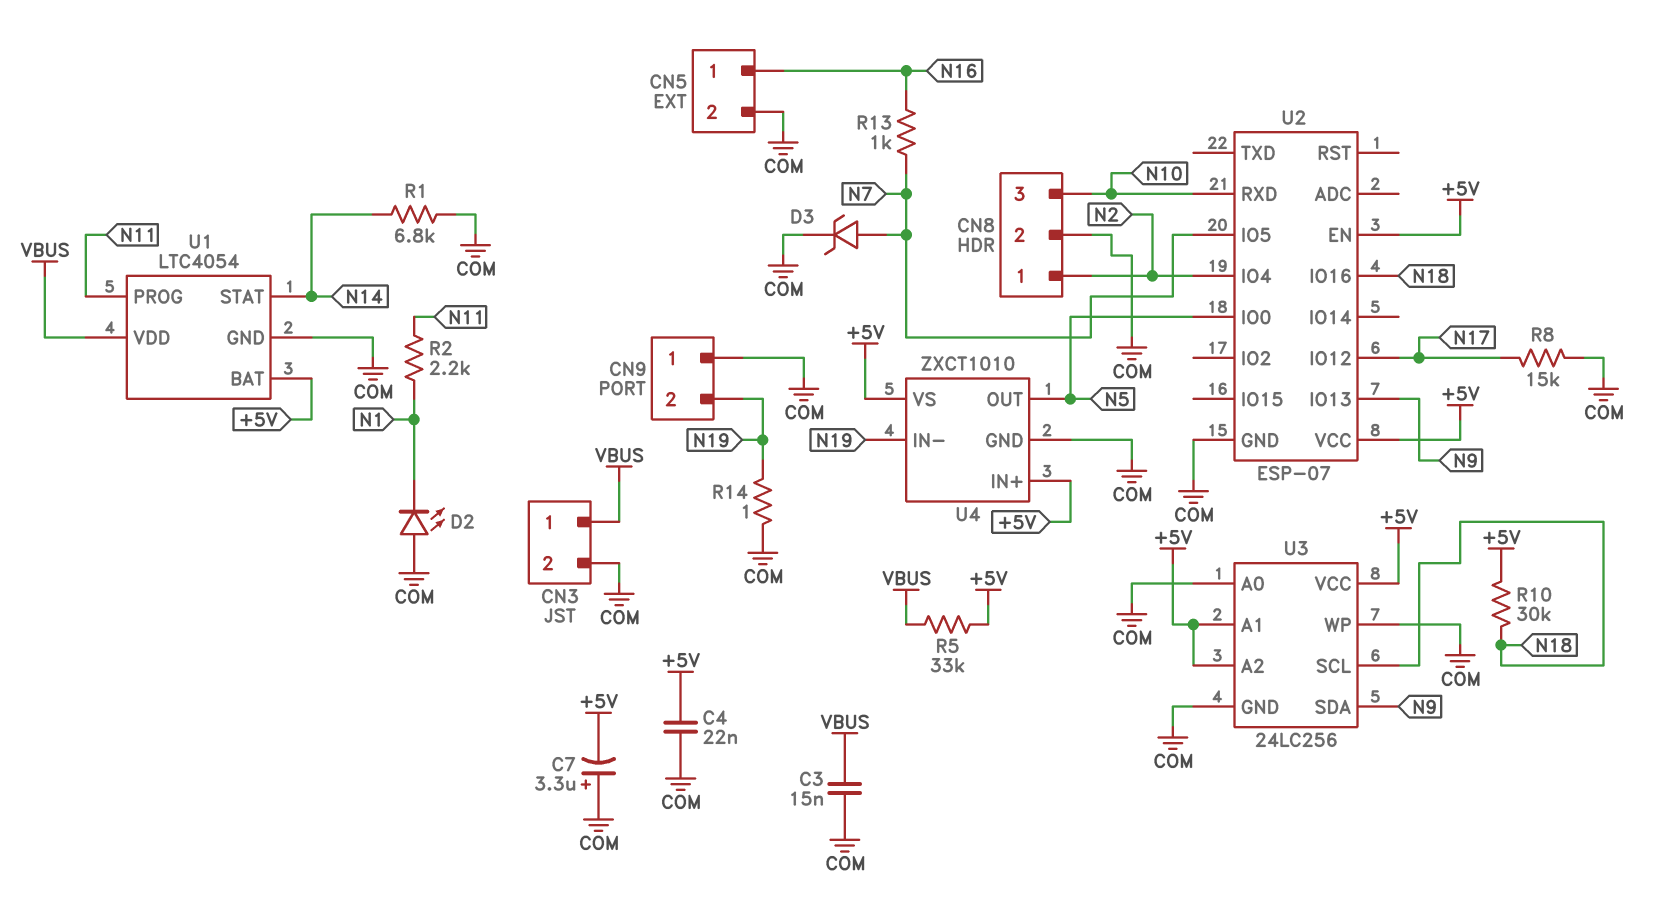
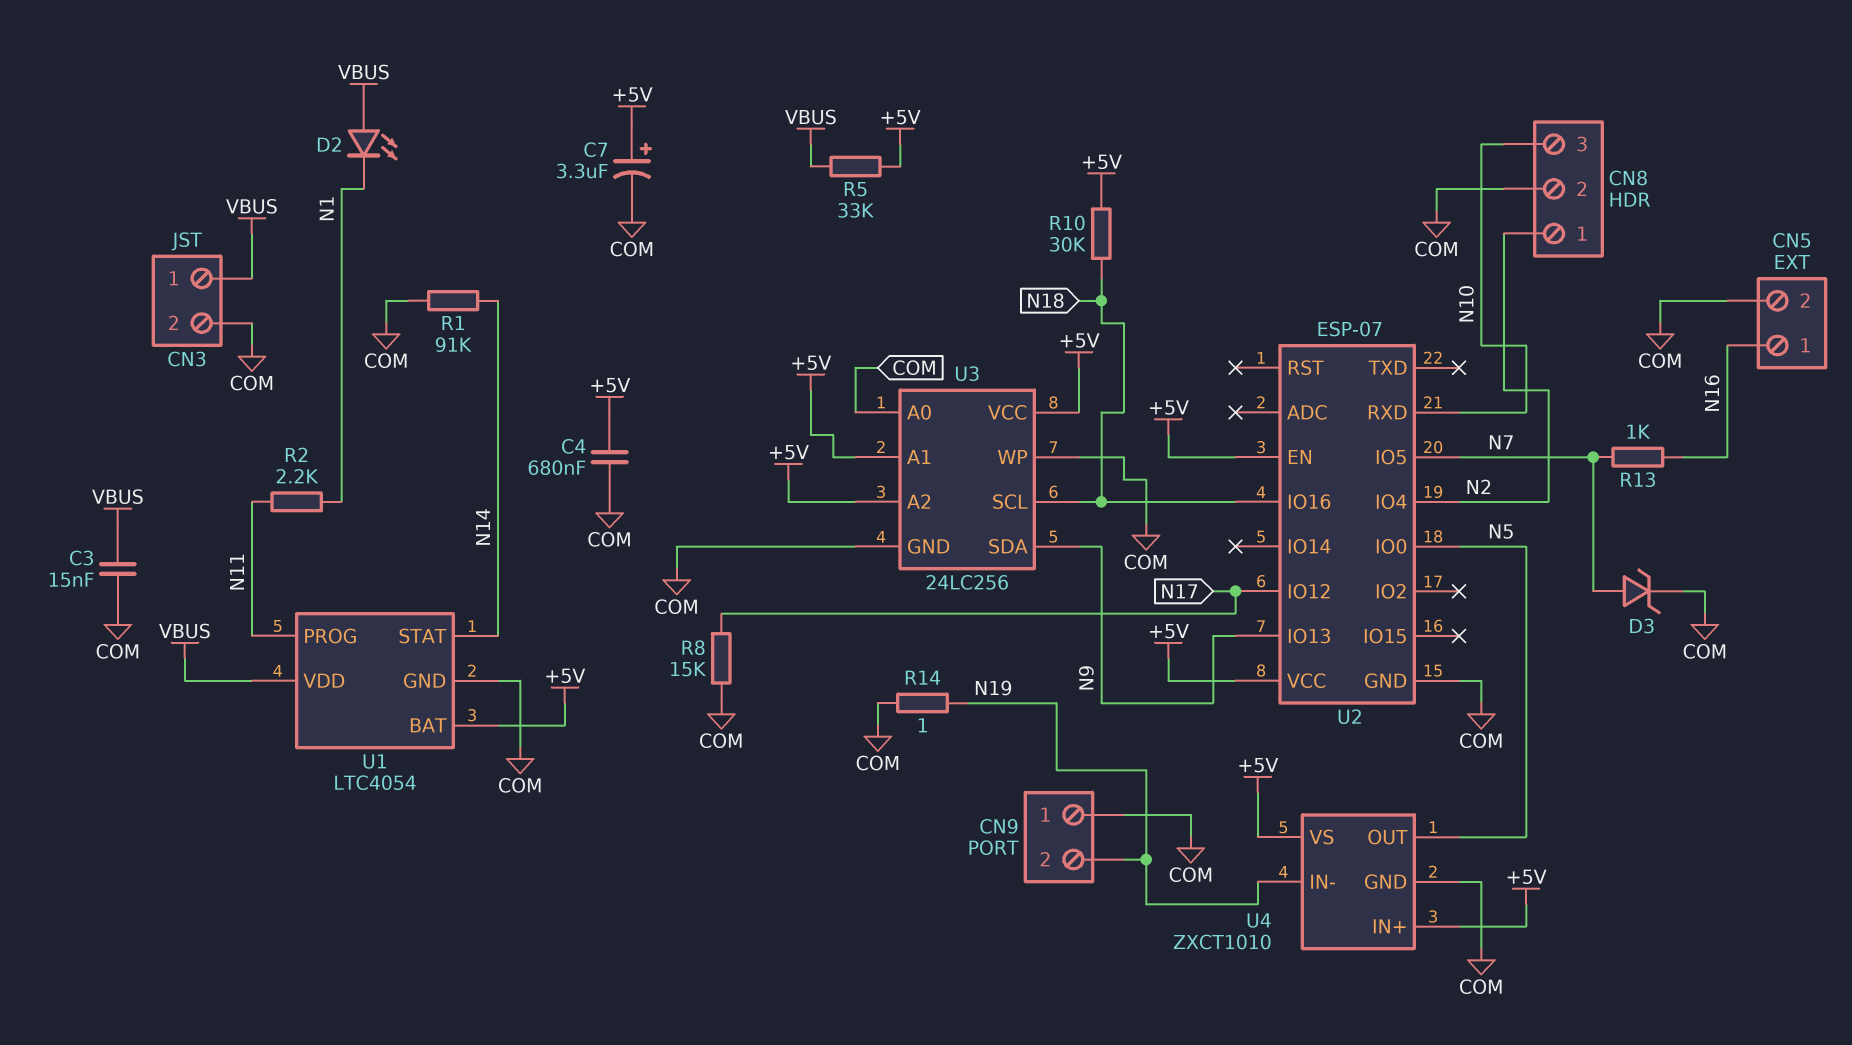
C4: 22nF (+5V, COM) -> 680nF (+5V, COM)
C7: 3.3uF (plus COM, minus +5V) -> 3.3uF (plus +5V, minus COM)
D2: LED (A COM, K N1) -> LED (A VBUS, K N1)
R1: 6.8k (COM, N14) -> 91k (COM, N14)

